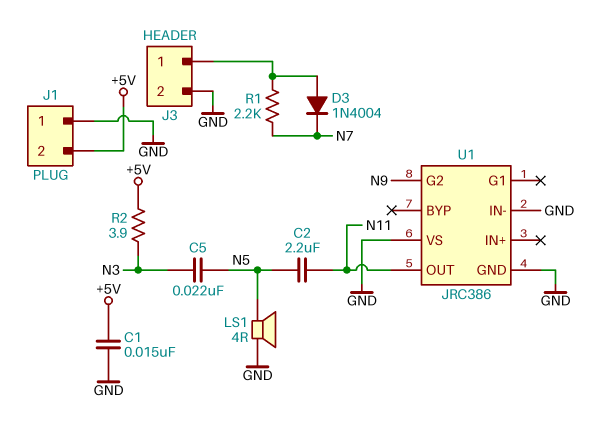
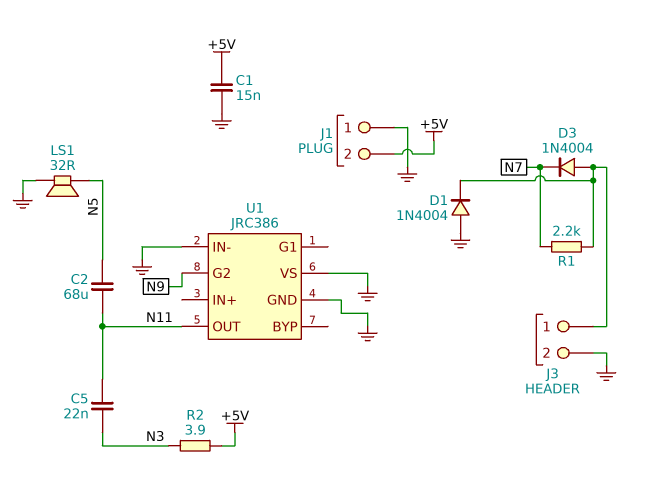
C2: 2.2uF (N5, N11) -> 68uF (N5, N11)
C5: 22nF (N3, N5) -> 22nF (N3, N11)
D1: none -> diode 1N4004 (A GND, K J3/1)
LS1: speaker 4R (GND, N5) -> speaker 32R (GND, N5)

